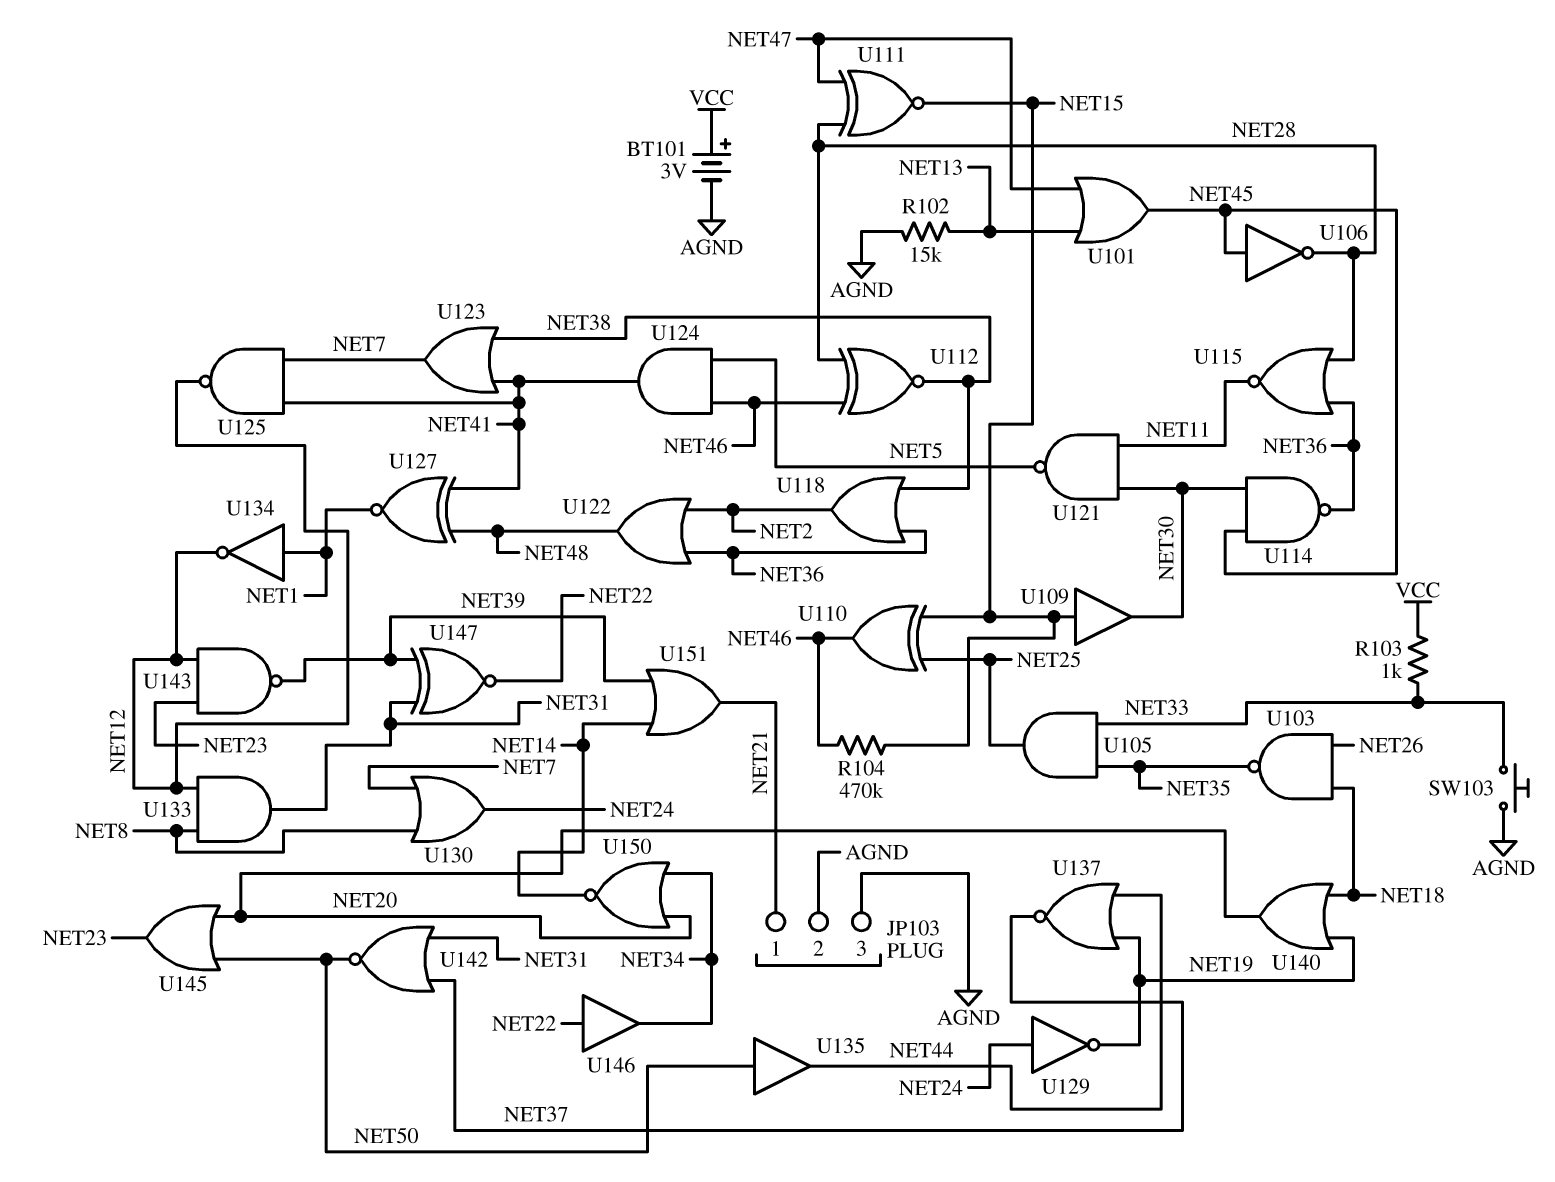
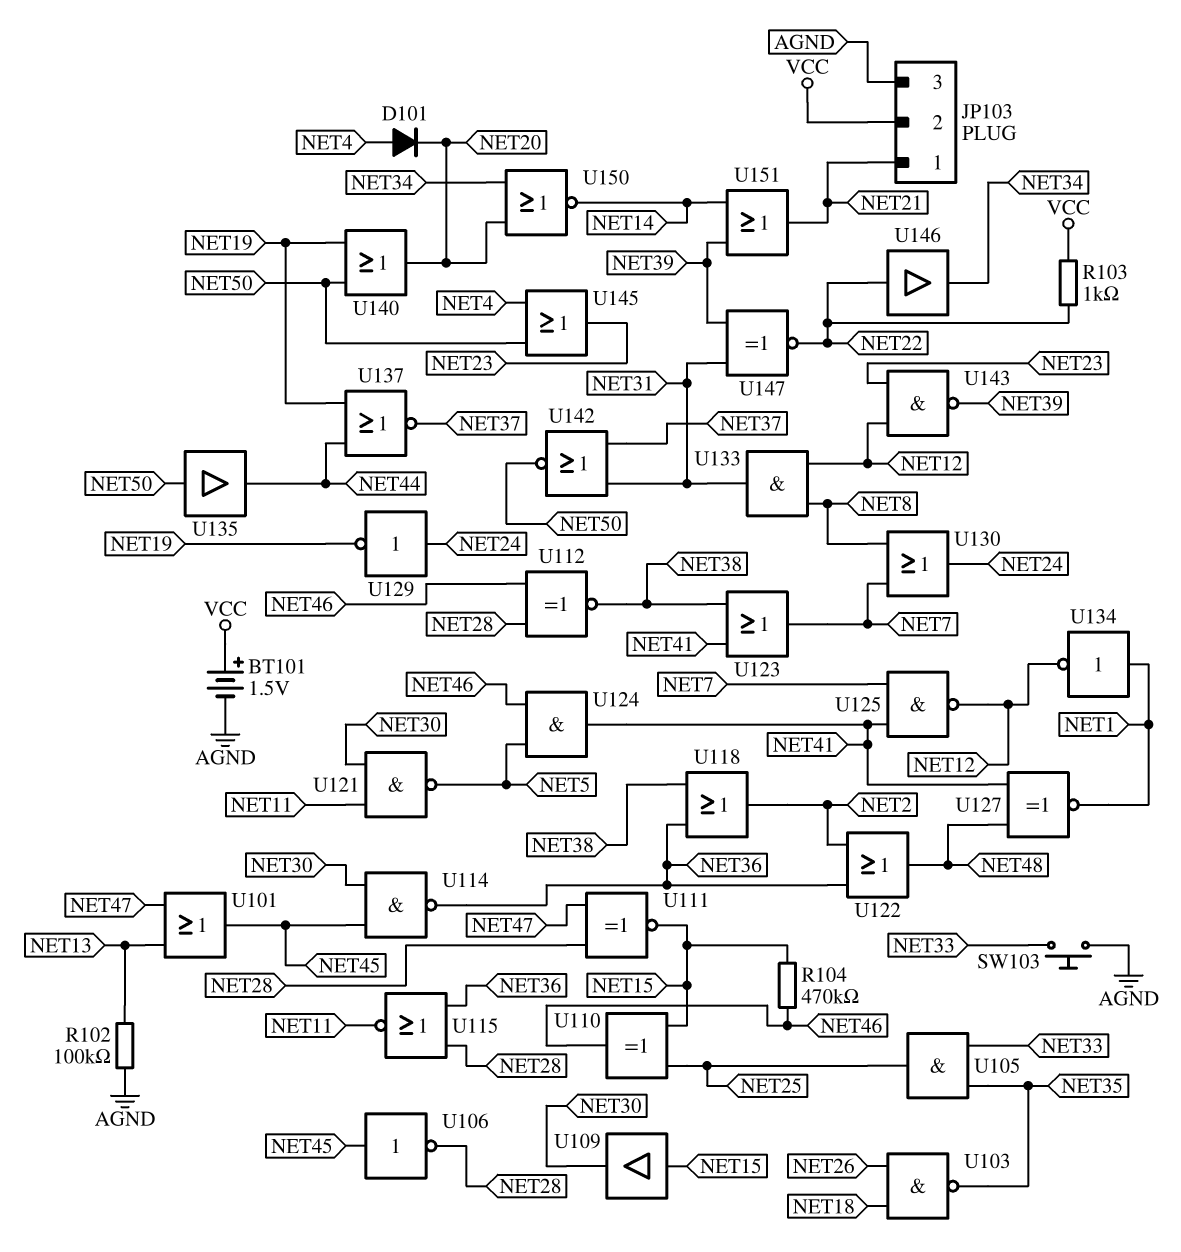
BT101: 3V (plus VCC, minus AGND) -> 1.5V (plus VCC, minus AGND)
D101: none -> diode (A NET4, K NET20)
JP103 pin 2: AGND -> VCC
R102: 15k (AGND, NET13) -> 100k (AGND, NET13)
R103: 1k (NET33, VCC) -> 1k (NET22, VCC)
U140: OR (in NET18, in NET19, out NET20) -> OR (in NET19, in NET50, out NET20)
U145: OR (in NET20, in NET50, out NET23) -> OR (in NET4, in NET50, out NET23)

